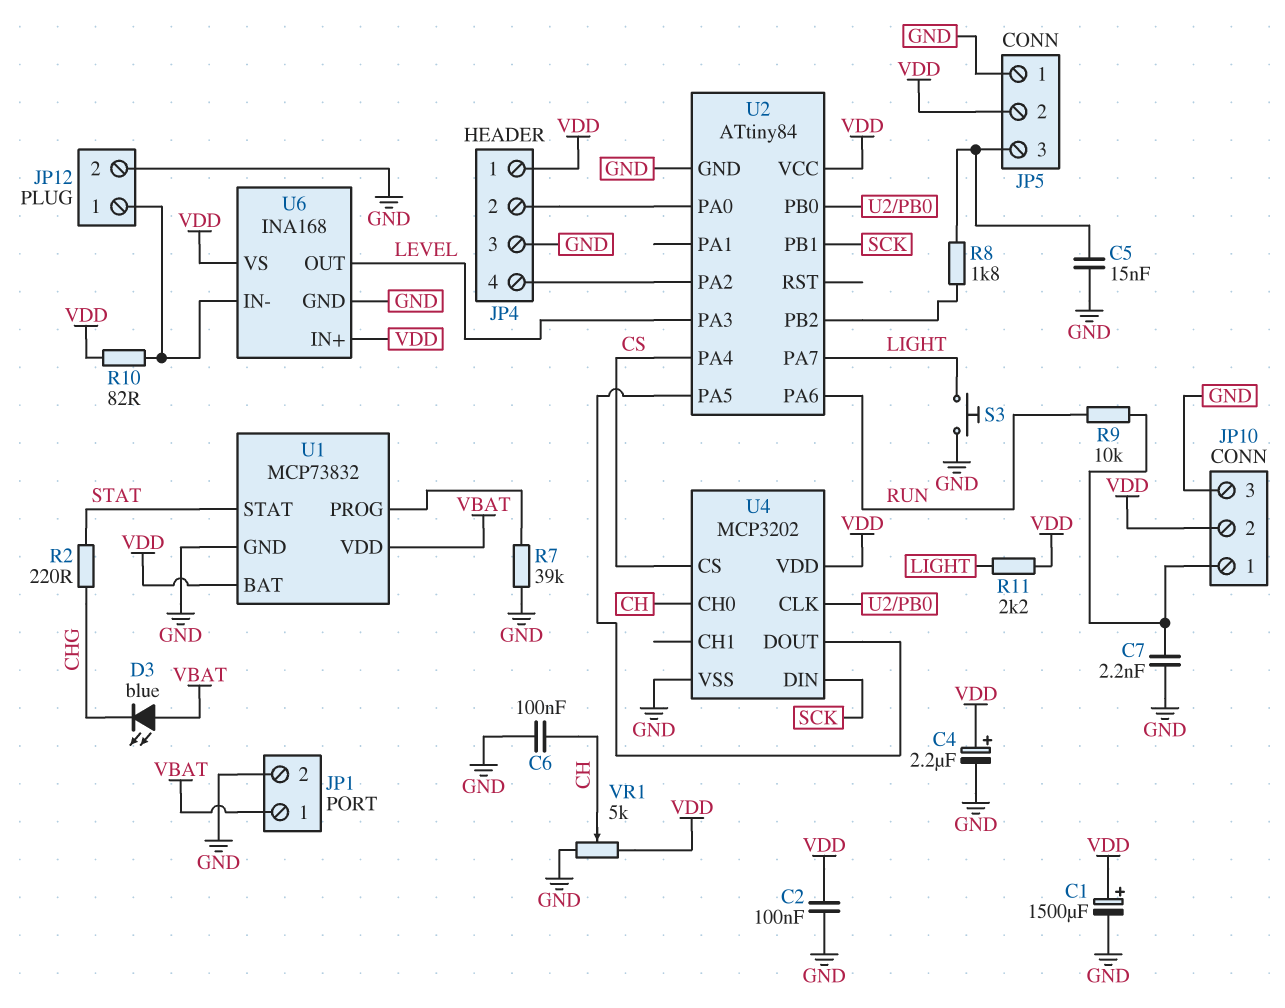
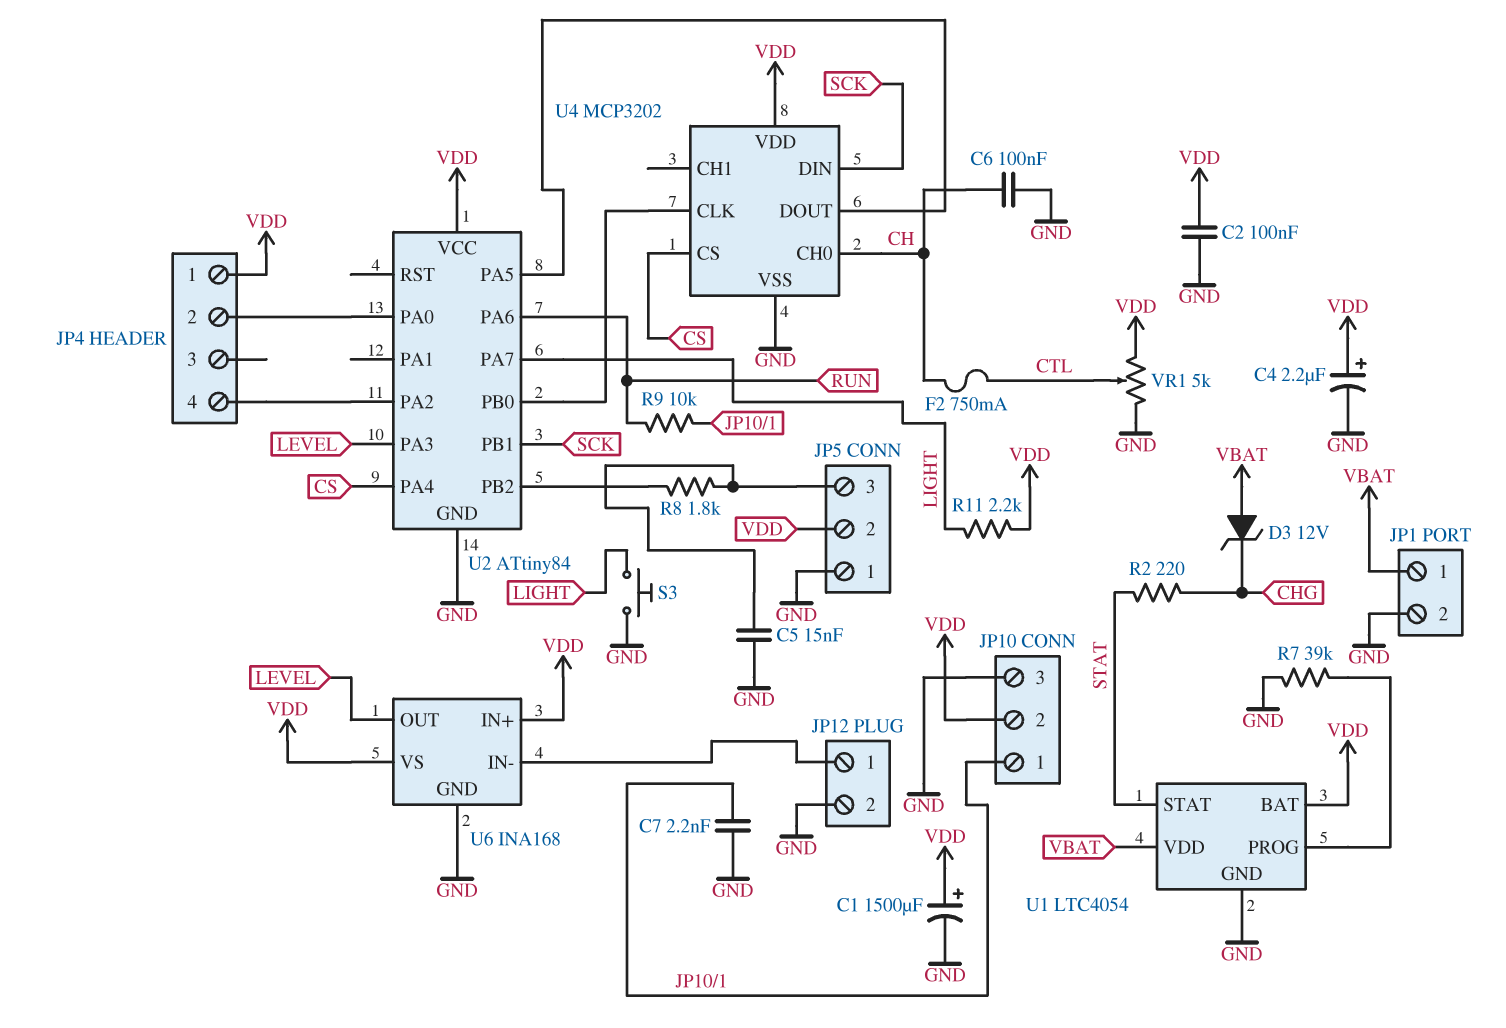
D3: LED blue (A VBAT, K CHG) -> zener 12V (A VBAT, K CHG)
F2: none -> 750mA (CH, CTL)
JP4 pin 3: GND -> none
R10: 82 (JP12/1, VDD) -> none
U1: MCP73832 -> LTC4054
VR1: 5k (GND, VDD, wiper CH) -> 5k (GND, VDD, wiper CTL)

